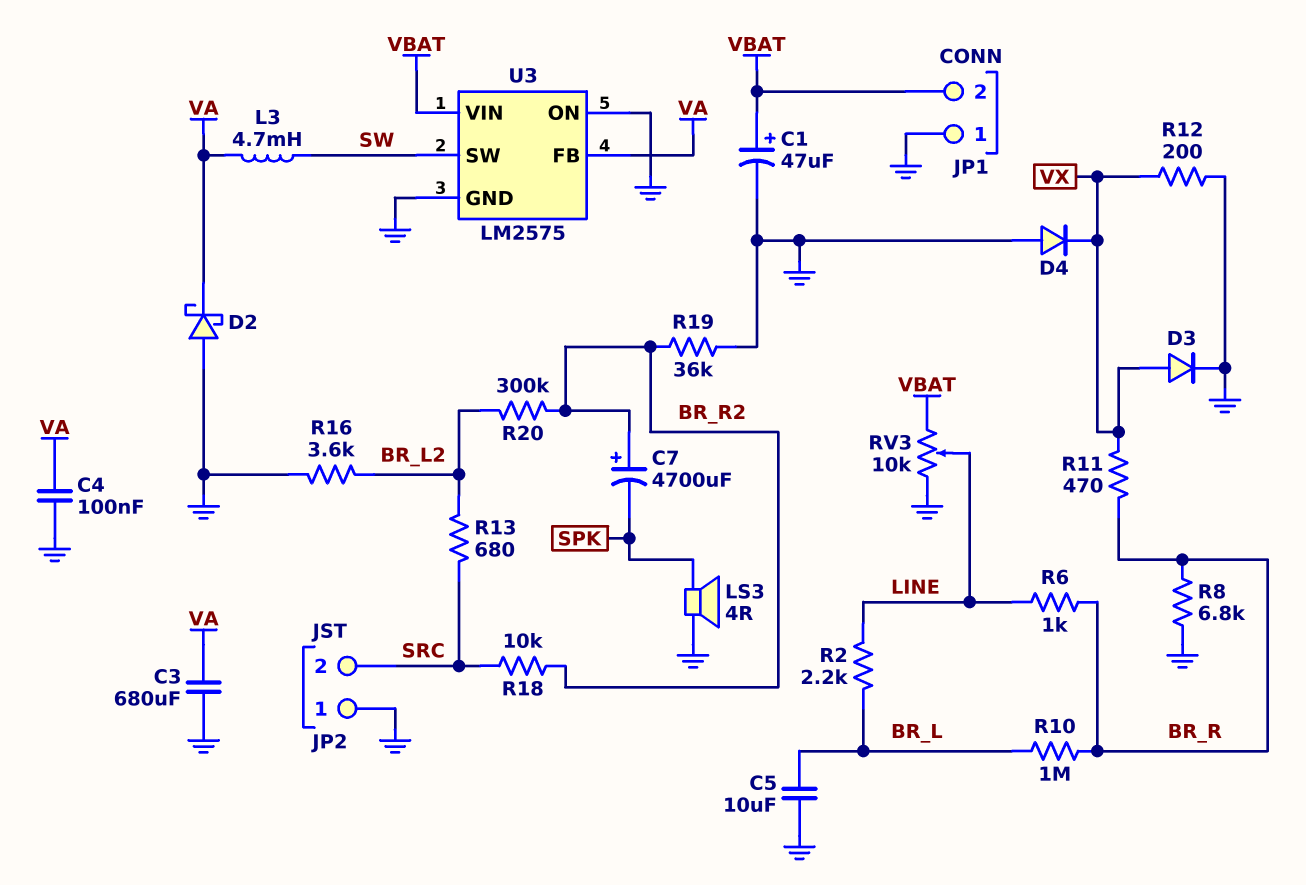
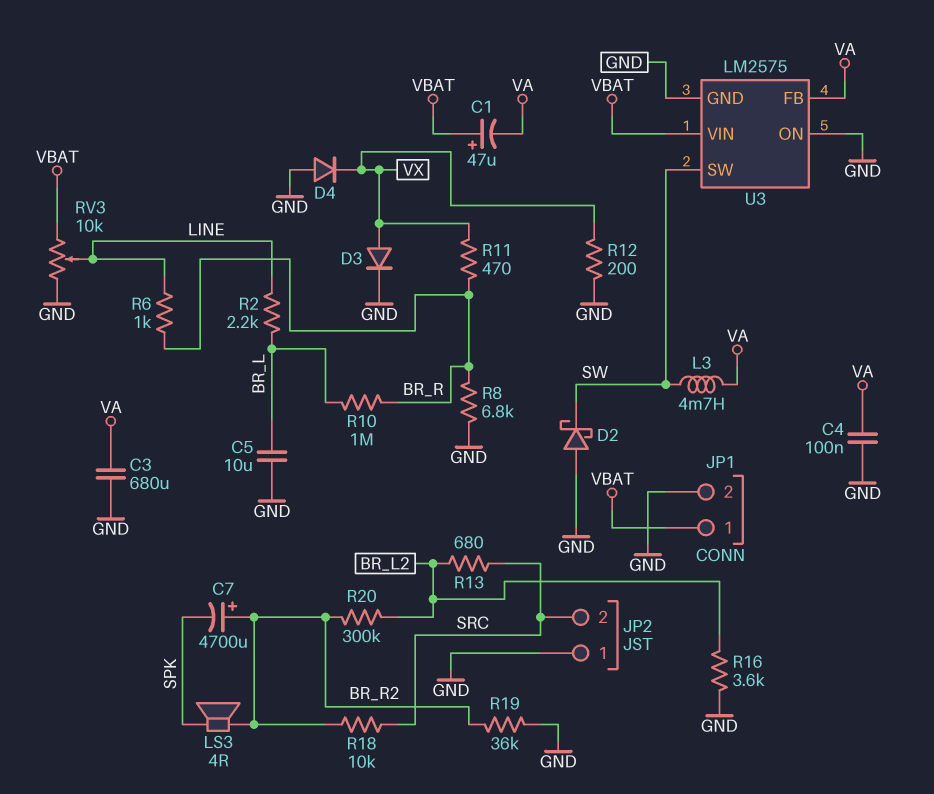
C1: 47uF (plus VBAT, minus GND) -> 47uF (plus VBAT, minus VA)
D2: schottky (A GND, K VA) -> schottky (A GND, K SW)
JP1 pin 1: GND -> VBAT
JP1 pin 2: VBAT -> GND
LS3: speaker 4R (GND, SPK) -> speaker 4R (BR_R2, SPK)

